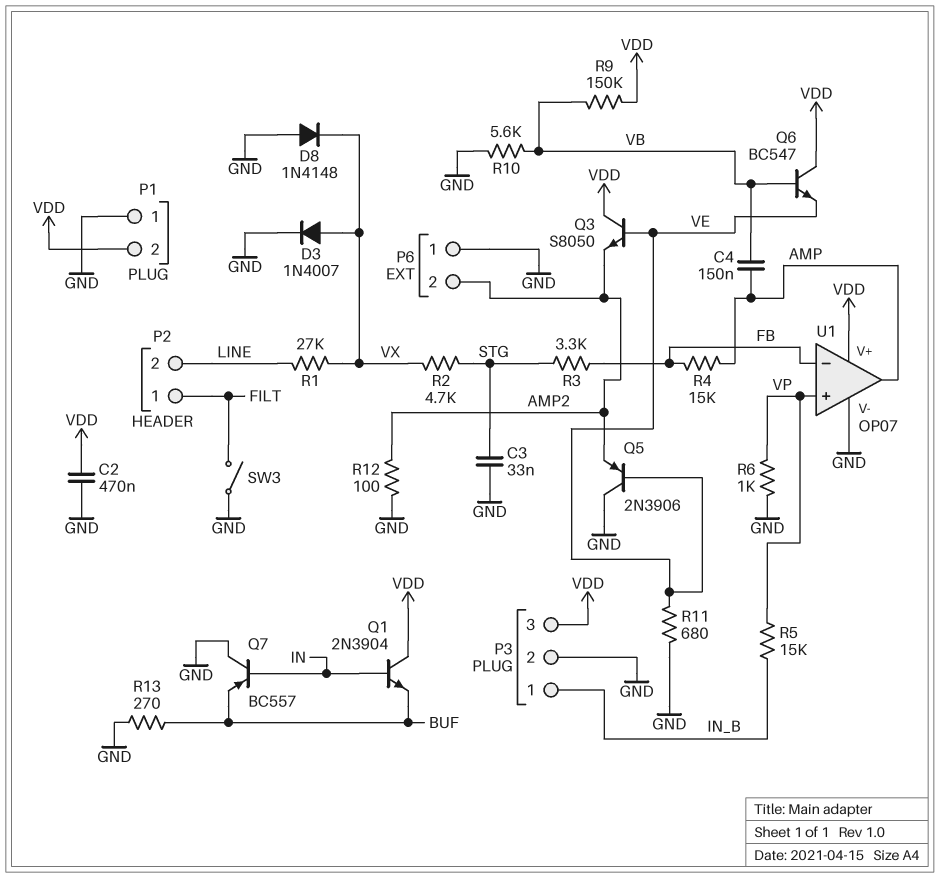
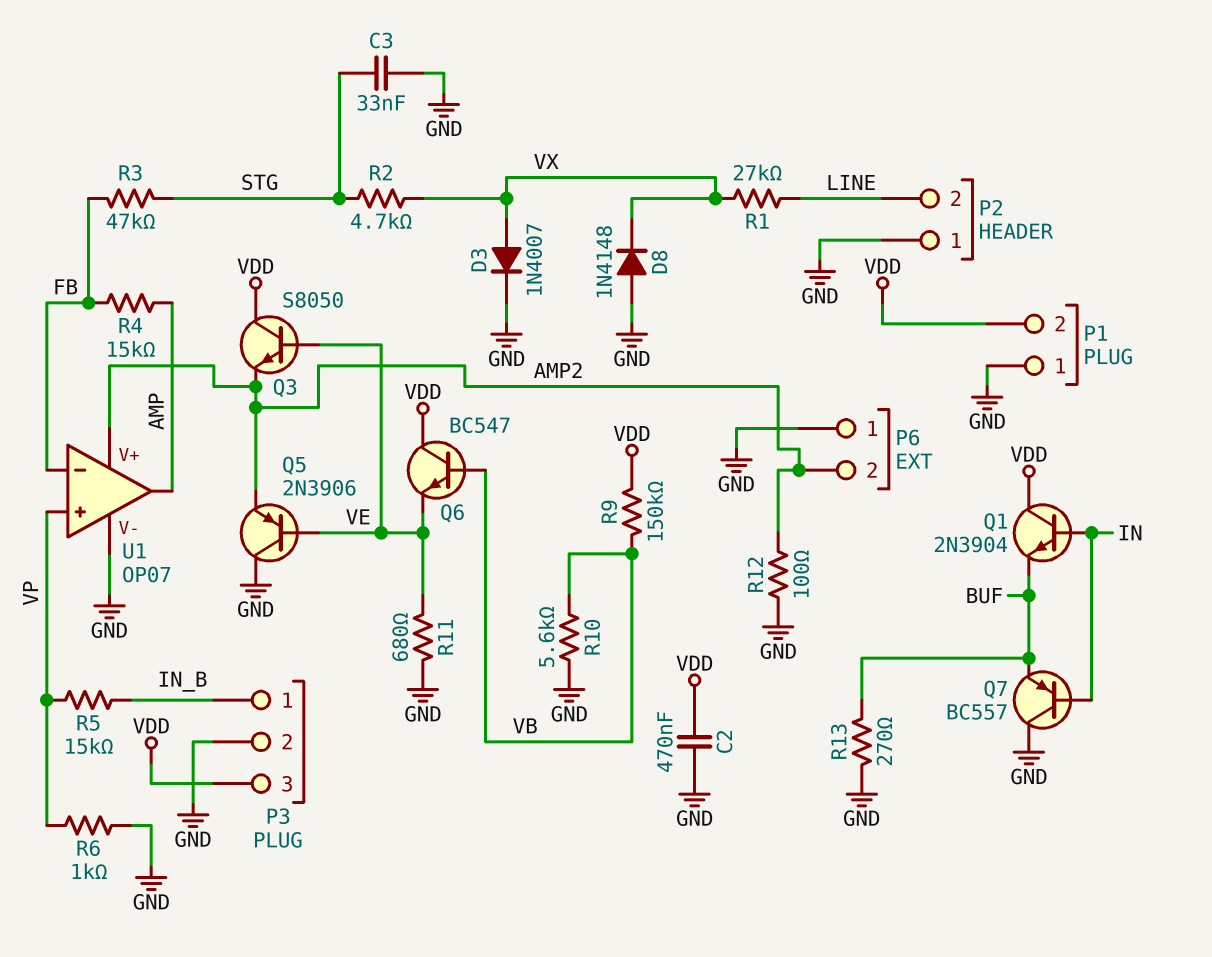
C4: 150nF (AMP, VB) -> none
P2 pin 1: FILT -> GND
R3: 3.3k (FB, STG) -> 47k (FB, STG)
SW3: switch (FILT, GND) -> none
U1 pin V+: VDD -> AMP2

